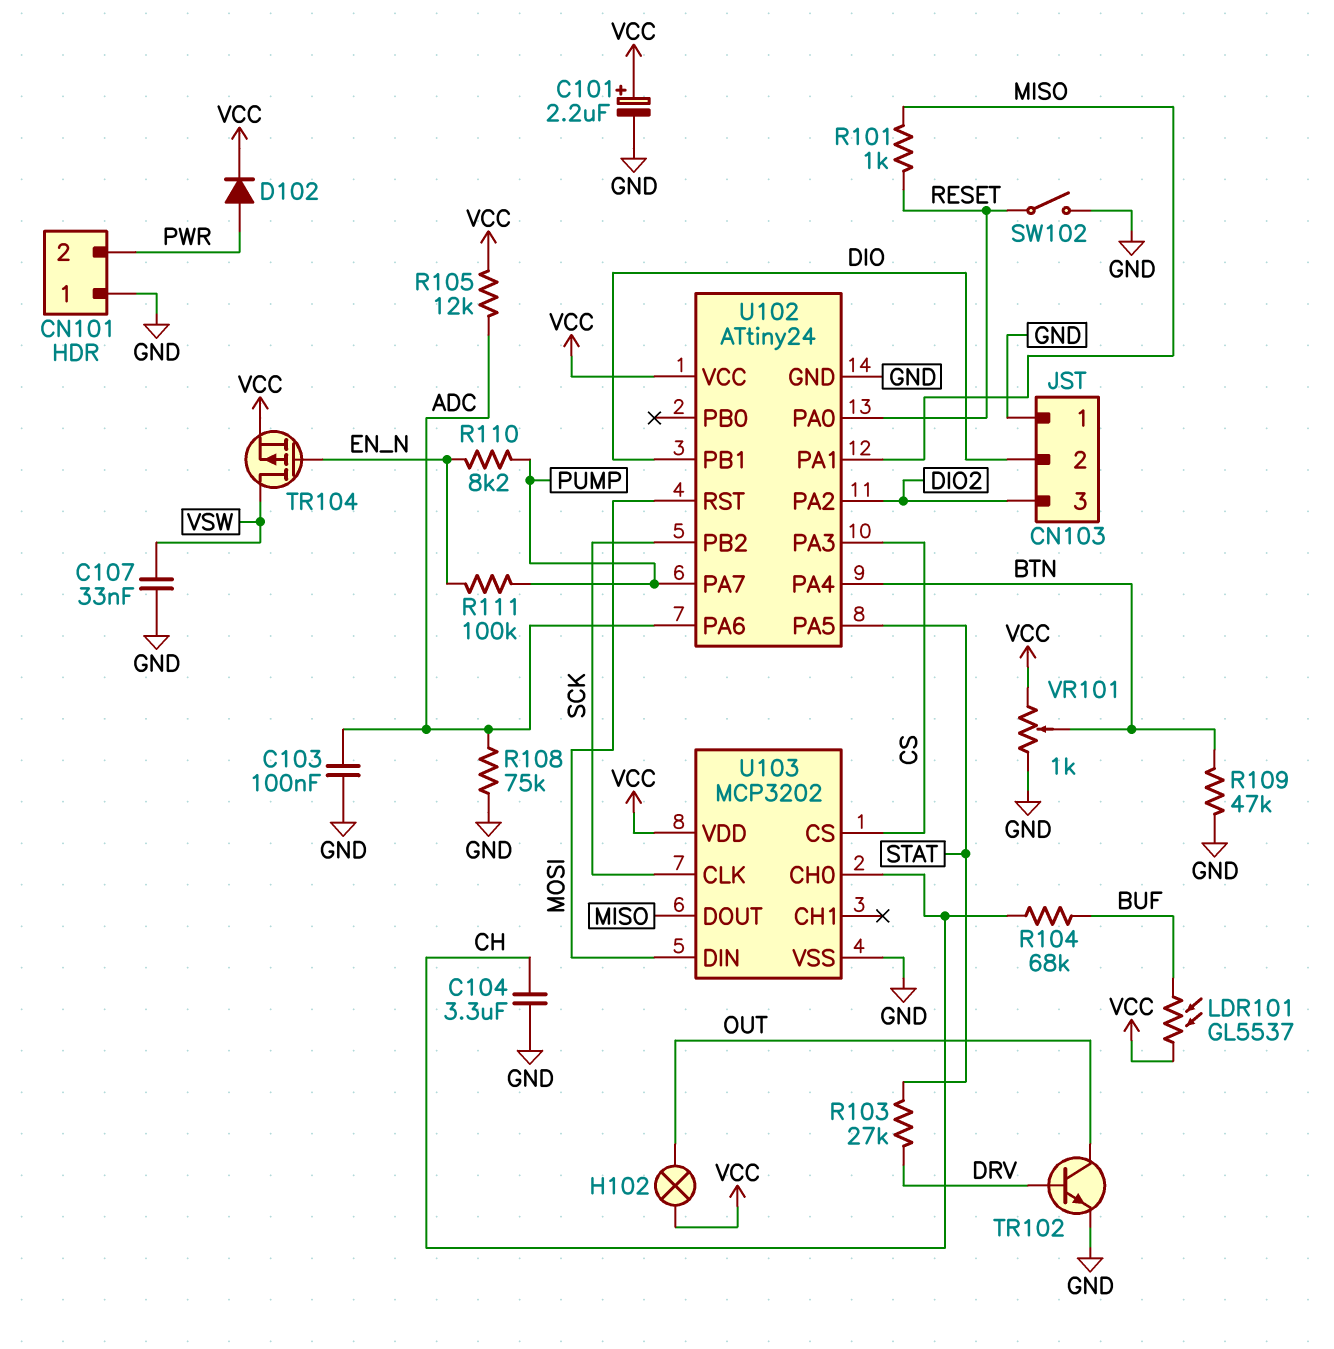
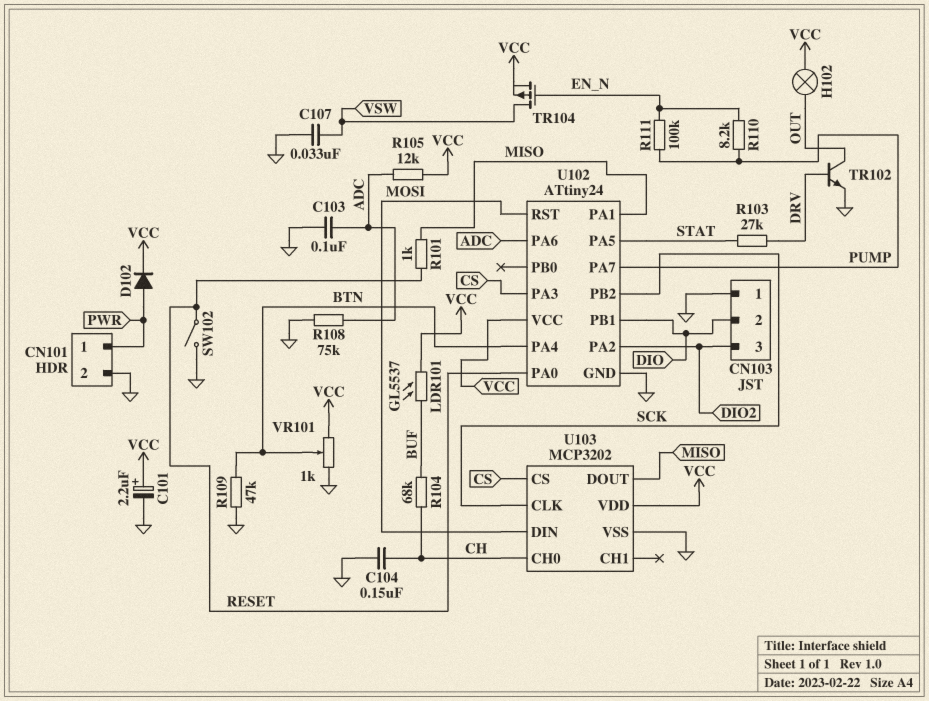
C104: 3.3uF (CH, GND) -> 150nF (CH, GND)
CN101 pin 1: GND -> PWR
CN101 pin 2: PWR -> GND

